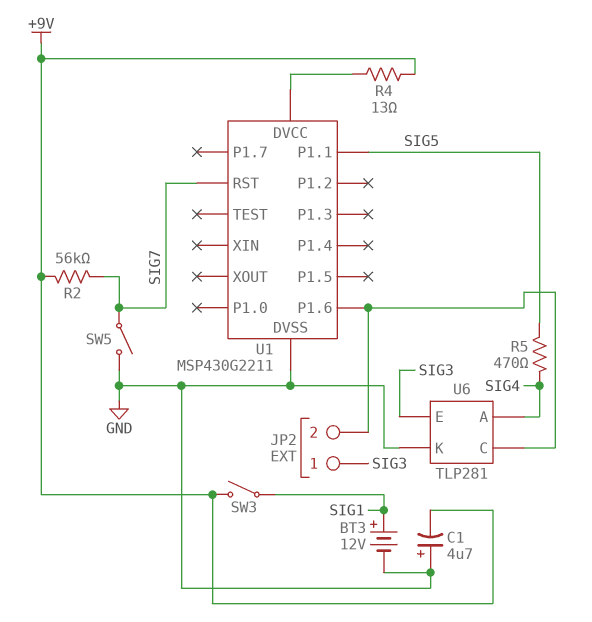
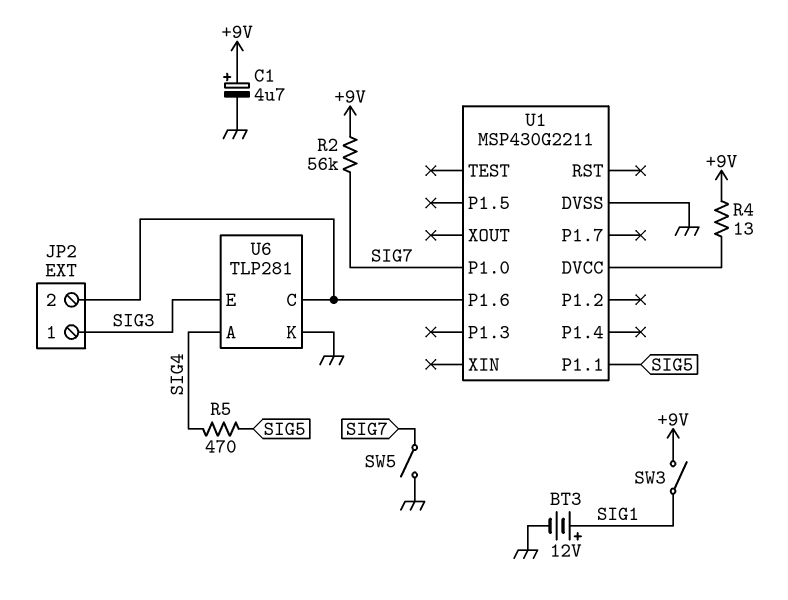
C1: 4.7uF (plus GND, minus +9V) -> 4.7uF (plus +9V, minus GND)
U1 pin P1.0: none -> SIG7
U1 pin RST: SIG7 -> none

